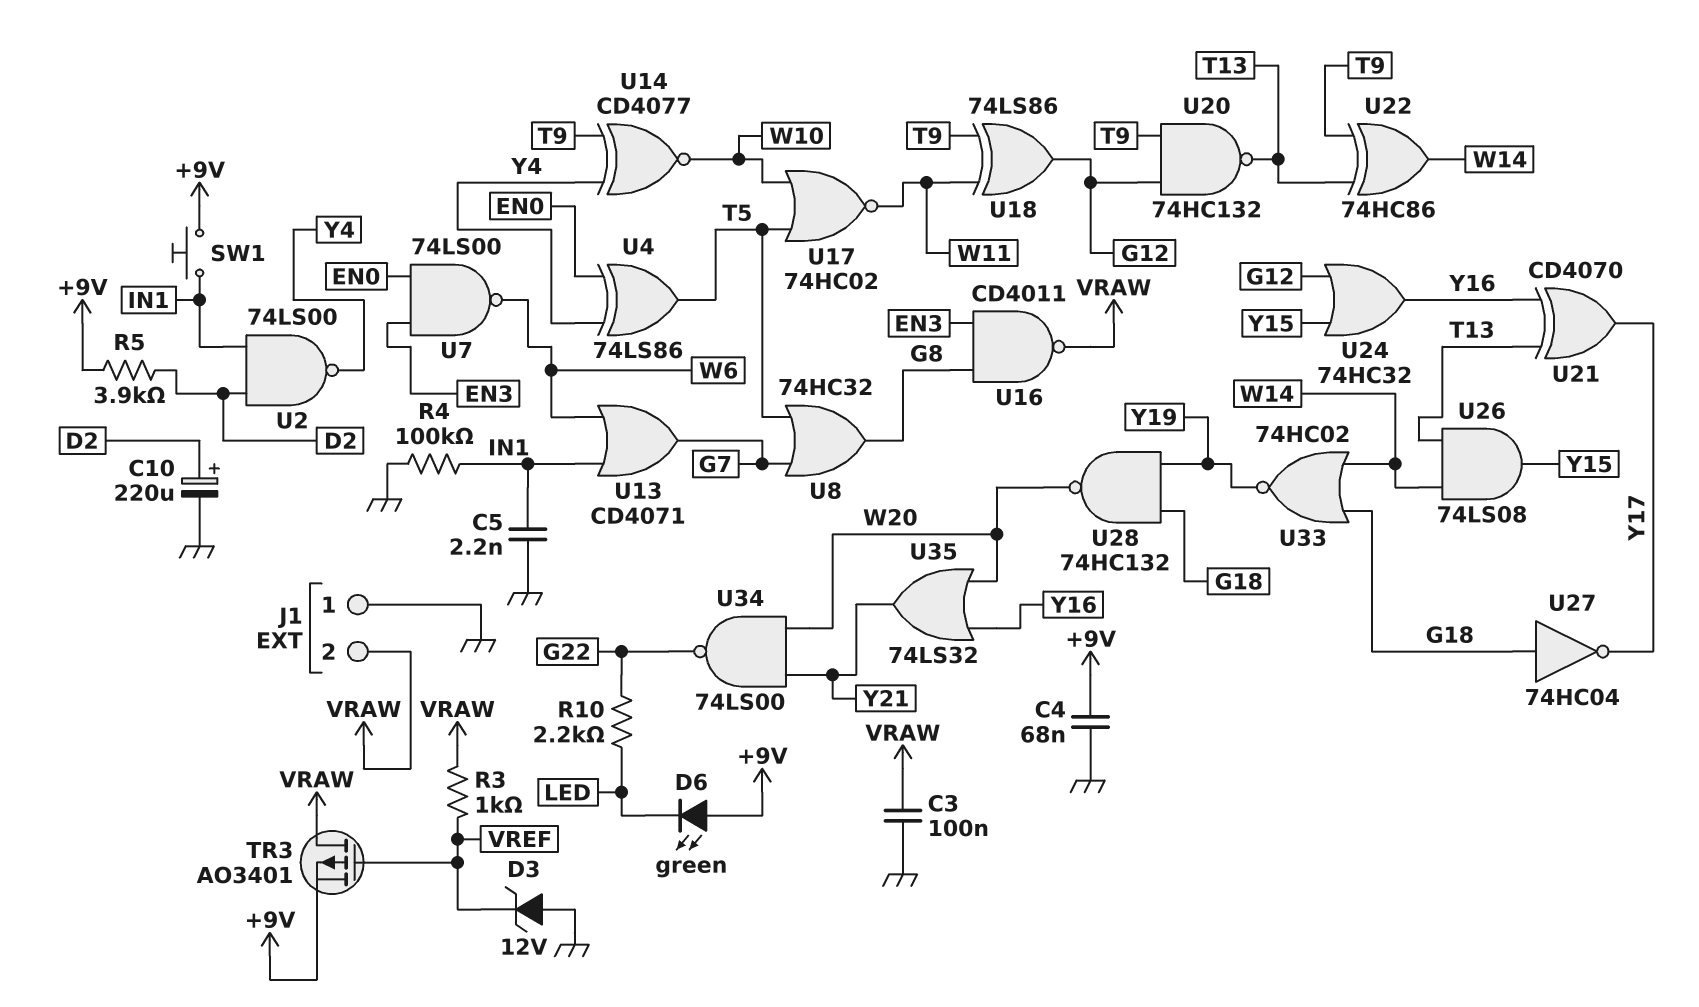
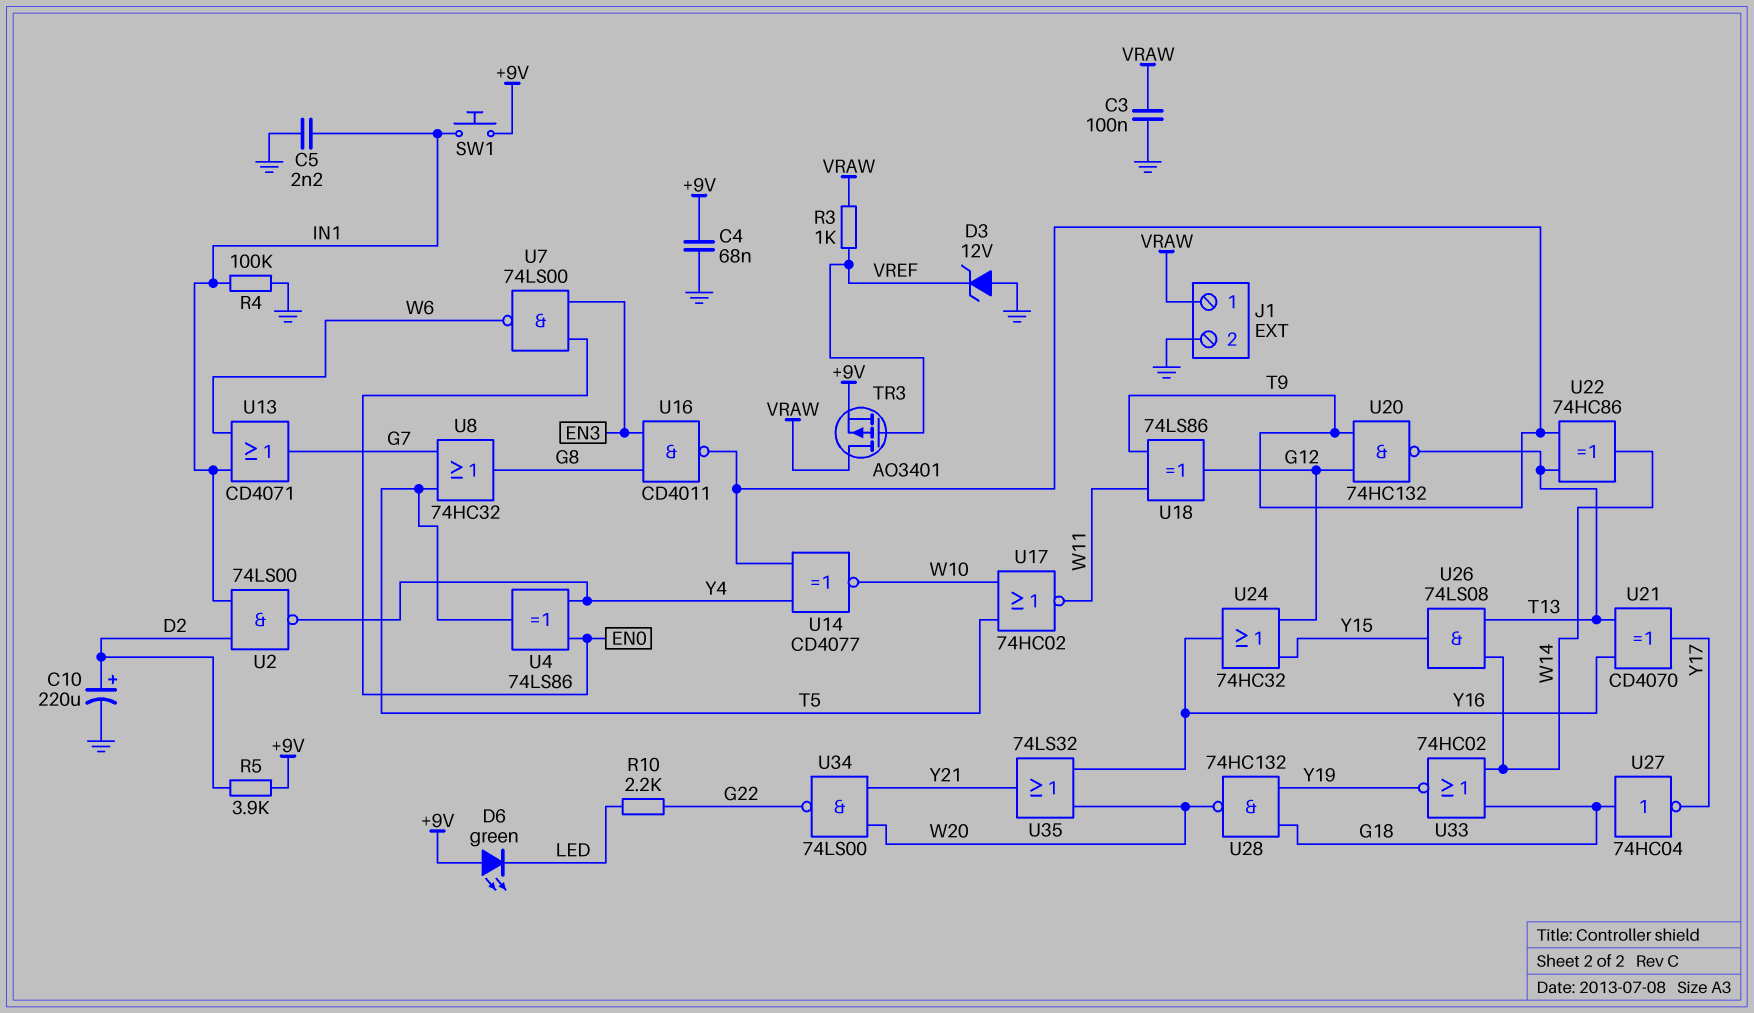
J1 pin 1: GND -> VRAW
J1 pin 2: VRAW -> GND
U16: NAND CD4011 (in EN3, in G8, out VRAW) -> NAND CD4011 (in EN3, in G8, out T9)

